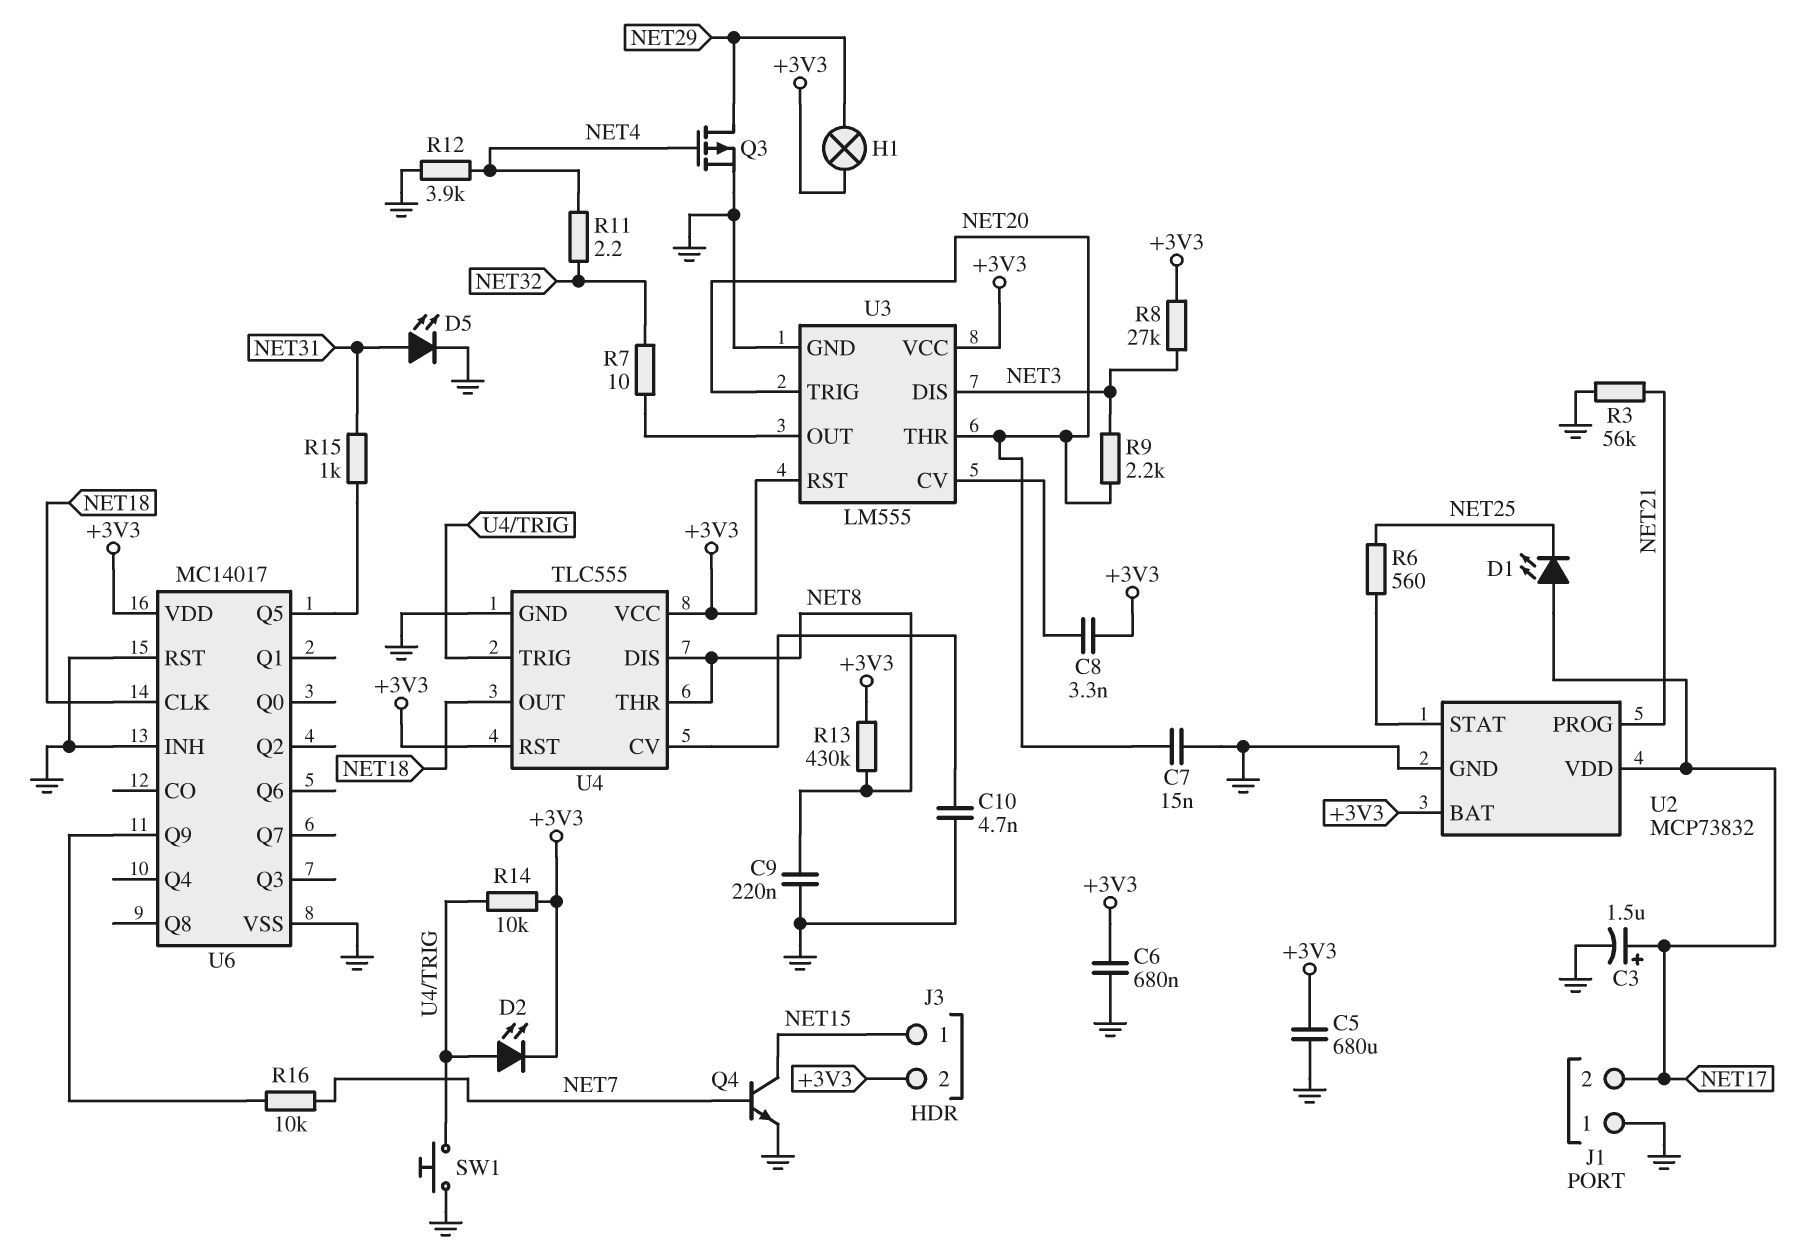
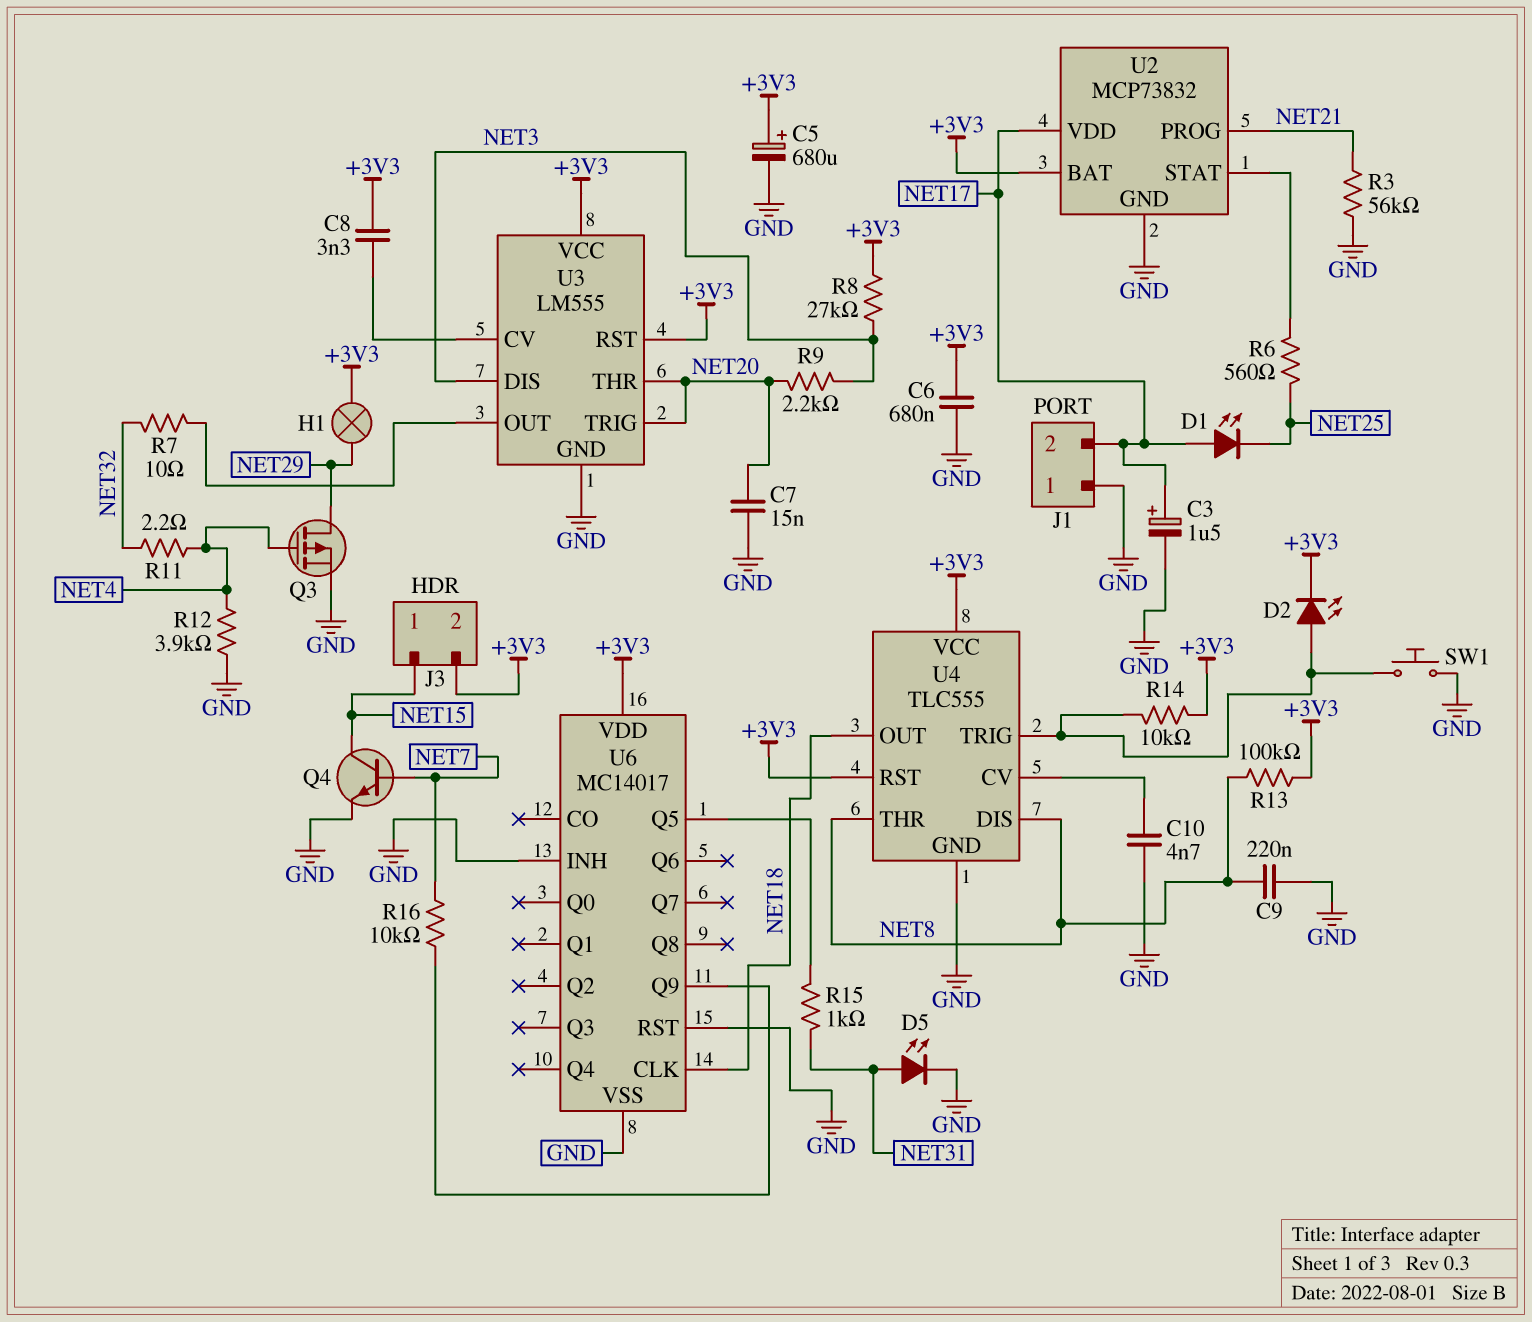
C5: 680uF (+3V3, GND) -> 680uF (plus +3V3, minus GND)
R13: 430k (+3V3, NET8) -> 100k (+3V3, NET8)

